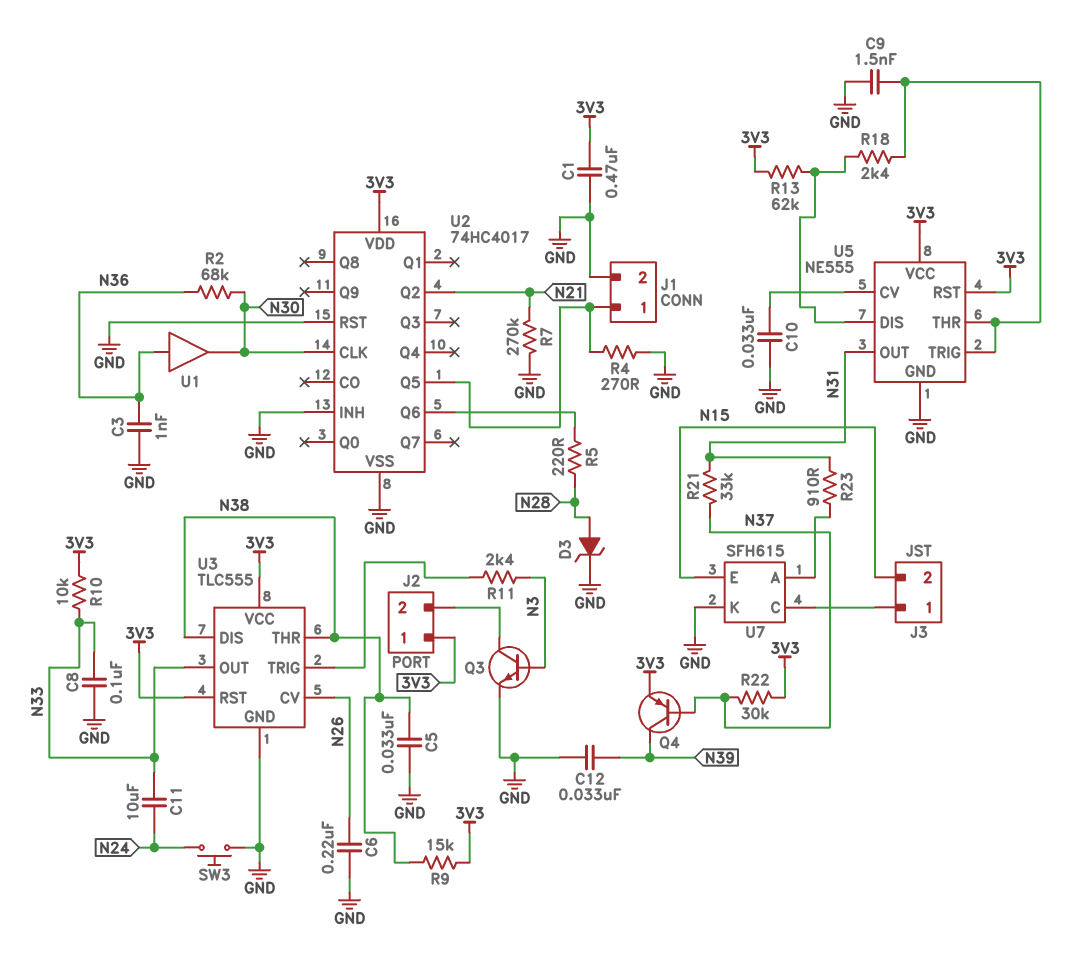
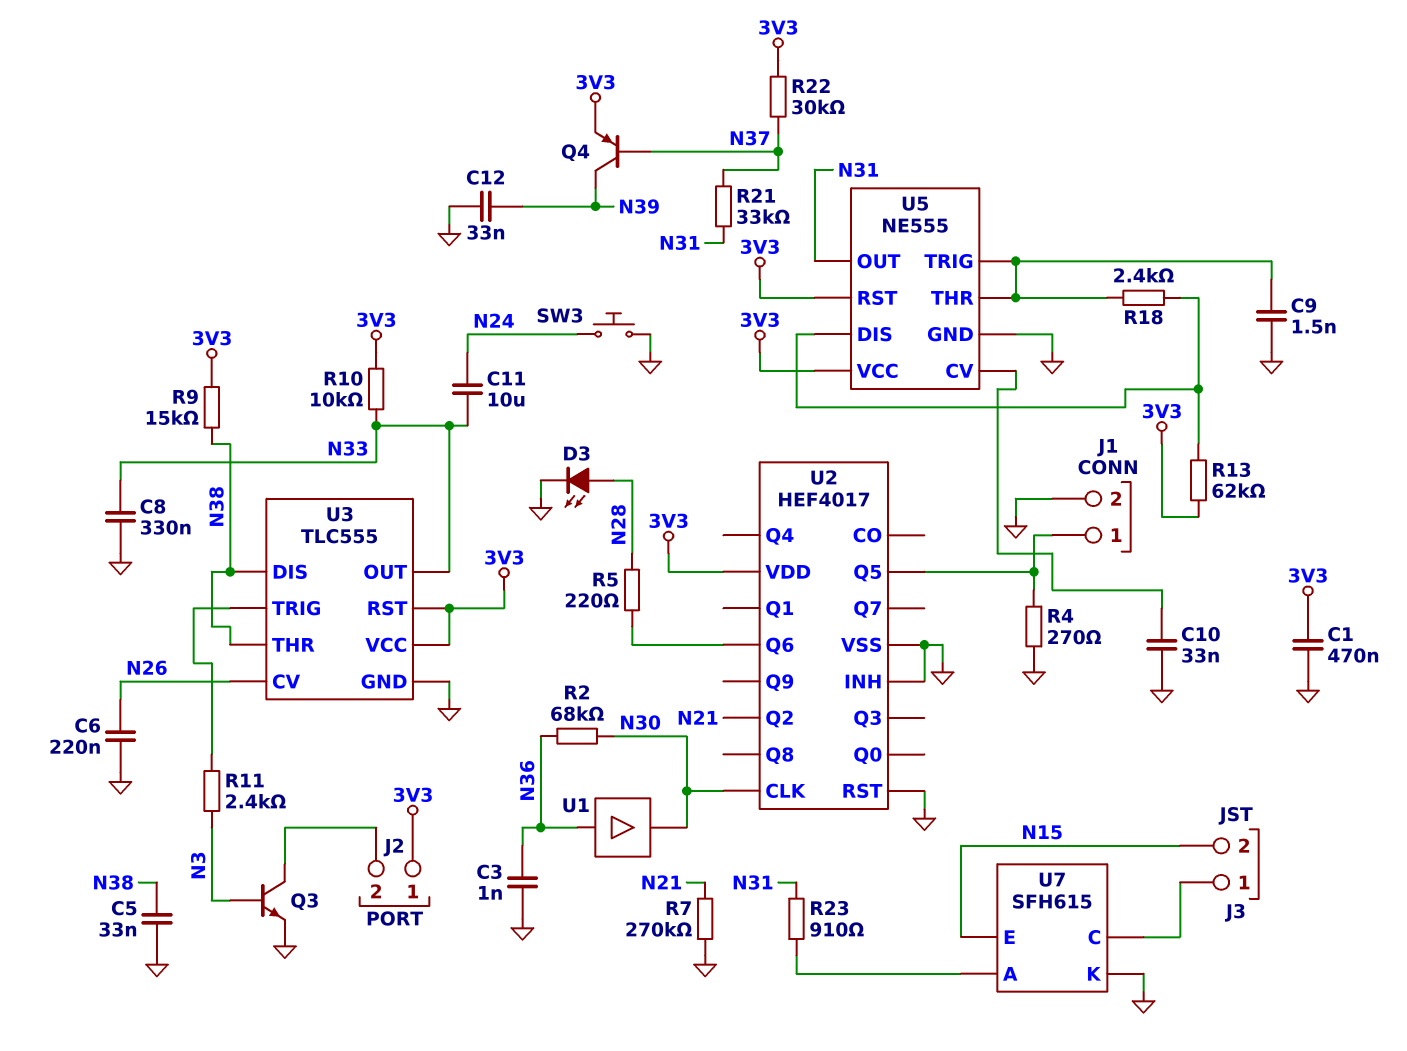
C8: 100nF (GND, N33) -> 330nF (GND, N33)
D3: zener (A N28, K GND) -> LED (A N28, K GND)
U2: 74HC4017 -> HEF4017

